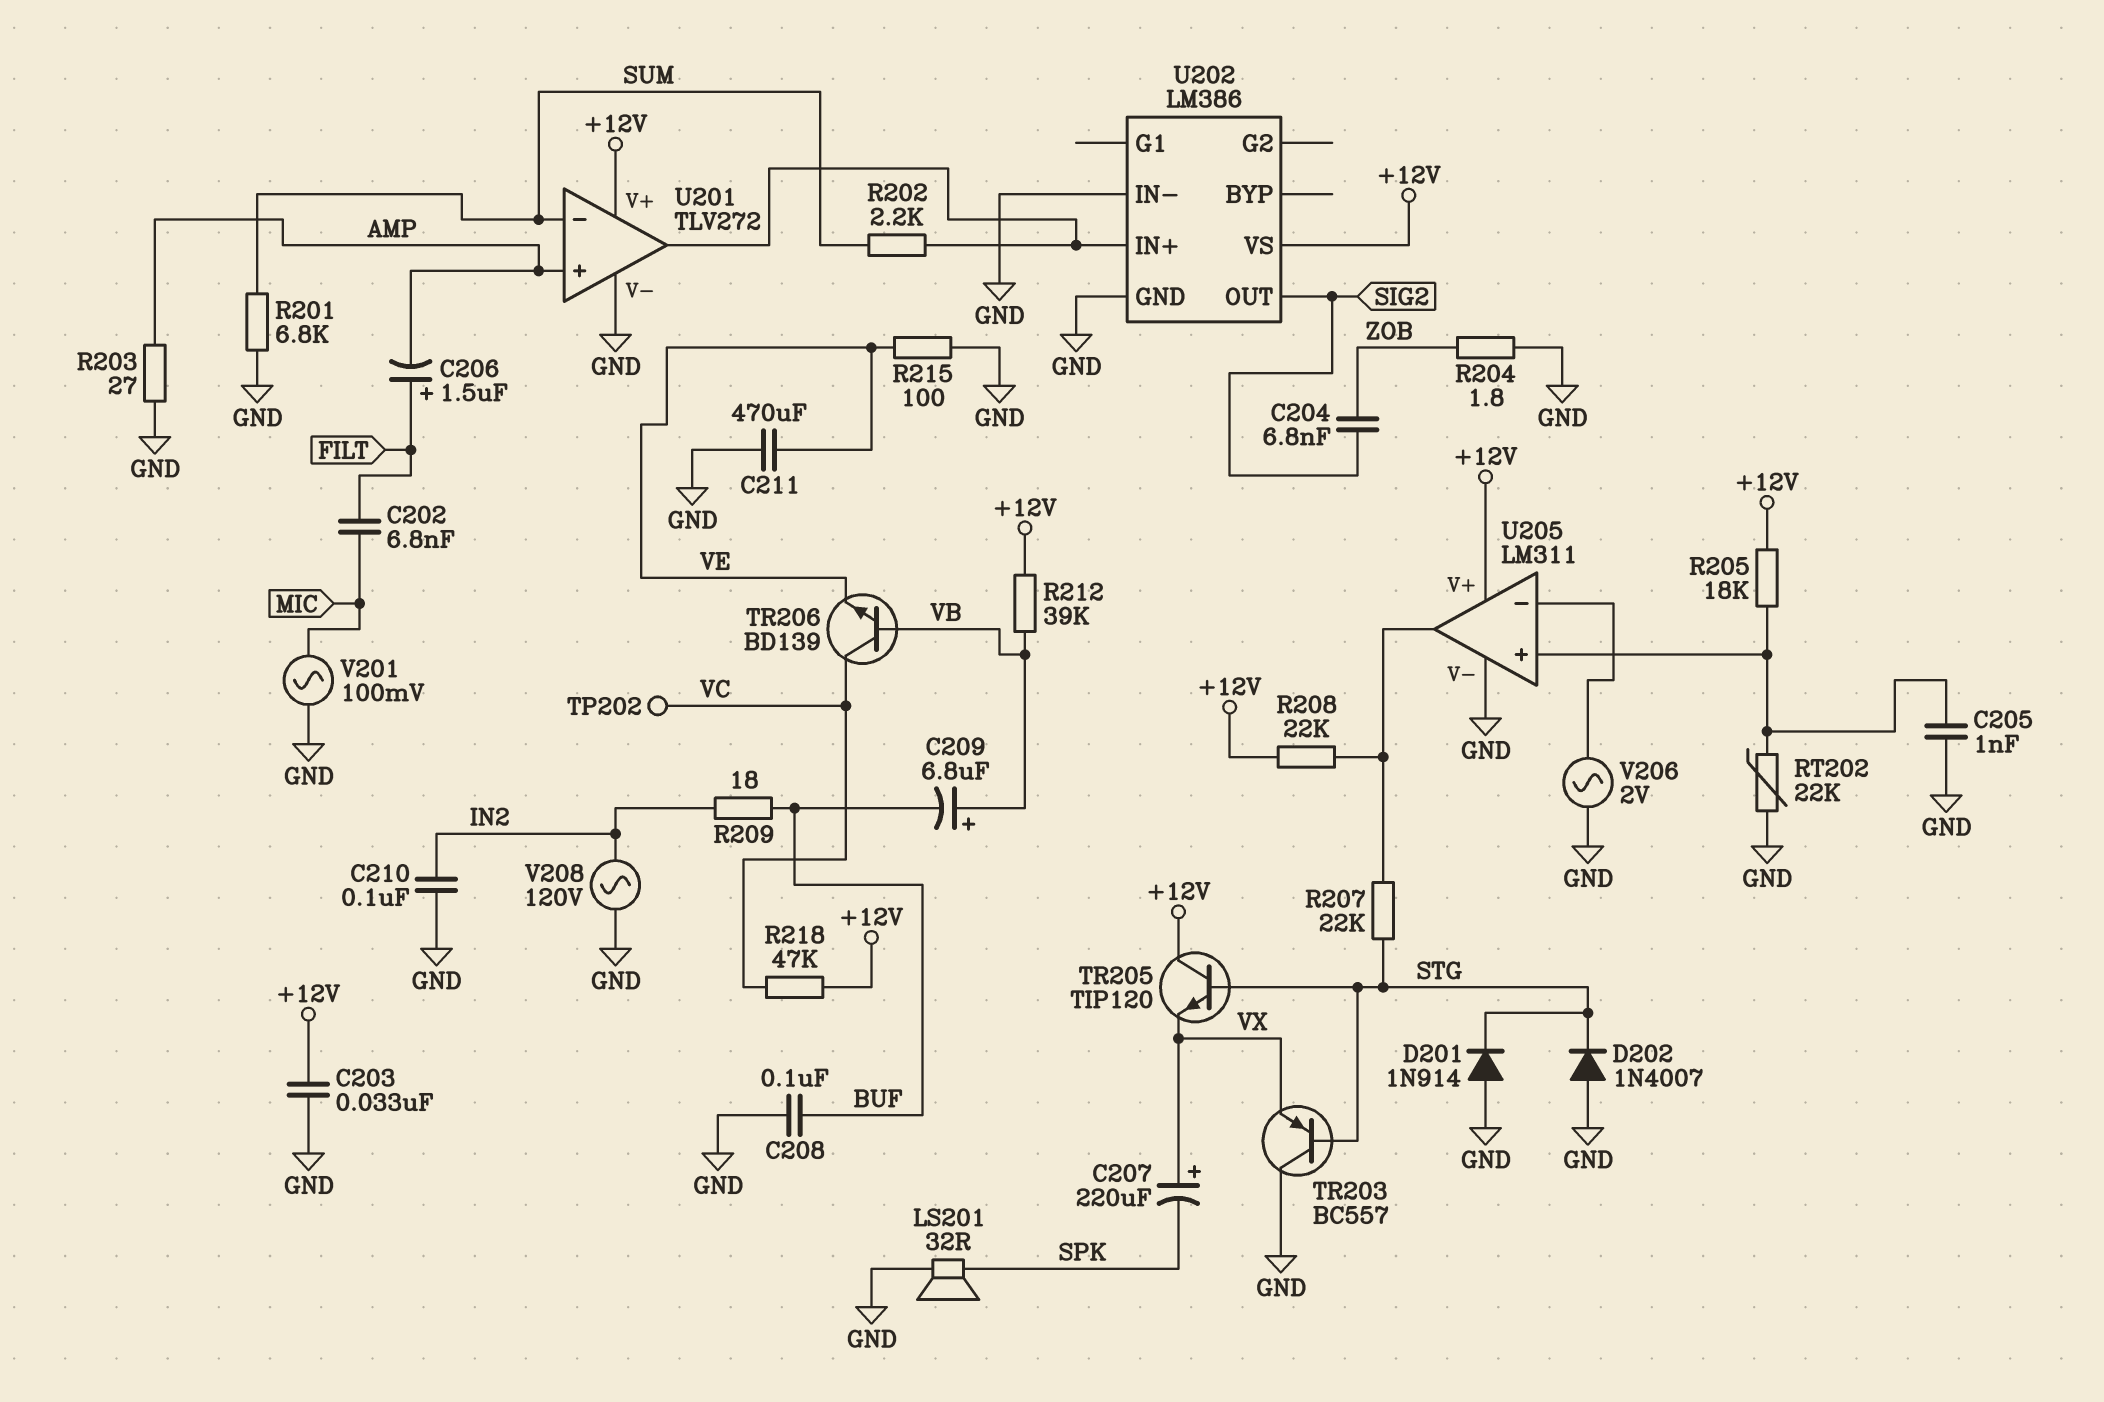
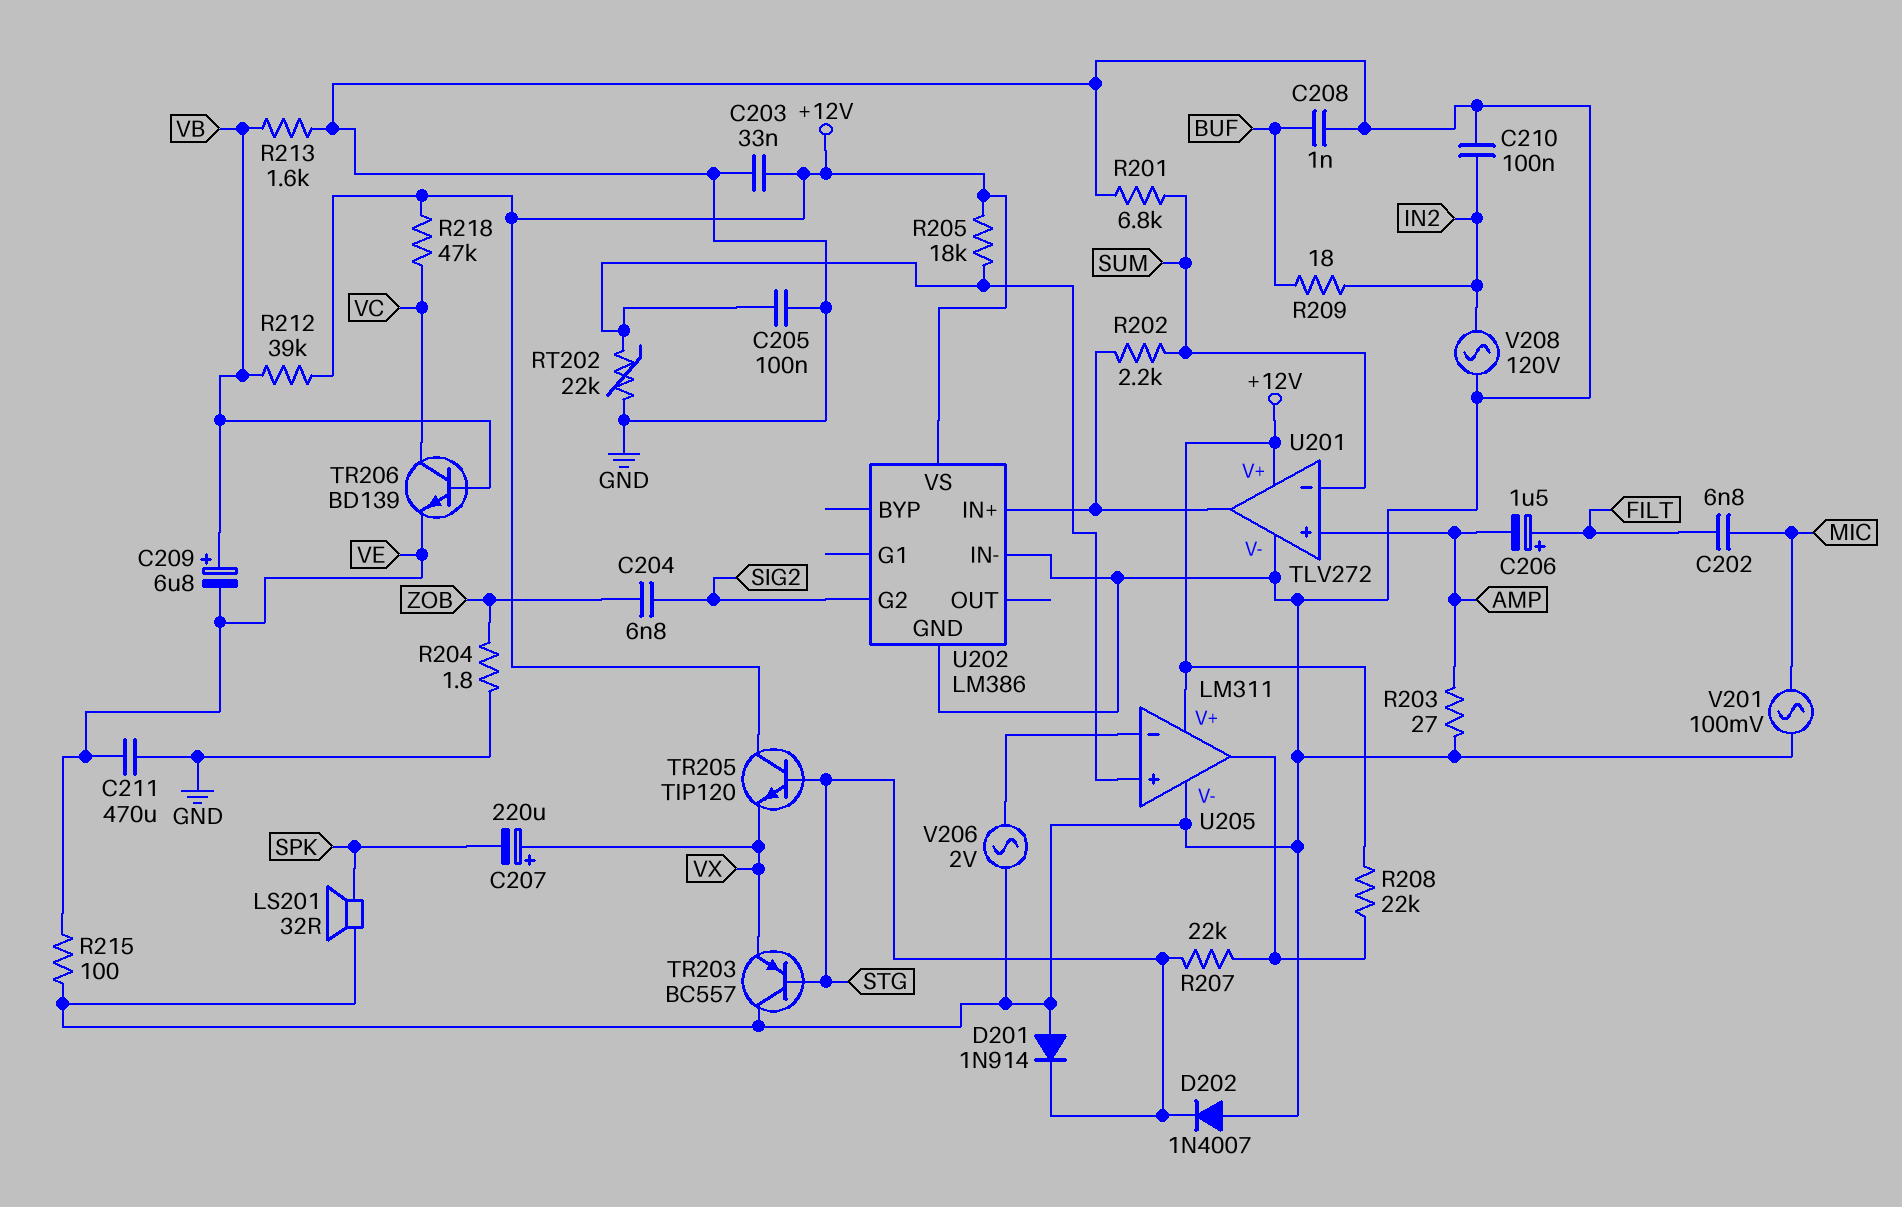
C205: 1nF (GND, U205/in+) -> 100nF (GND, U205/in+)
C208: 100nF (BUF, GND) -> 1nF (BUF, GND)
C209: 6.8uF (plus VB, minus BUF) -> 6.8uF (plus VB, minus VE)
R213: none -> 1.6k (GND, VB)
TP202: test point (VC) -> none
U202 pin G2: none -> SIG2
U202 pin OUT: SIG2 -> none

